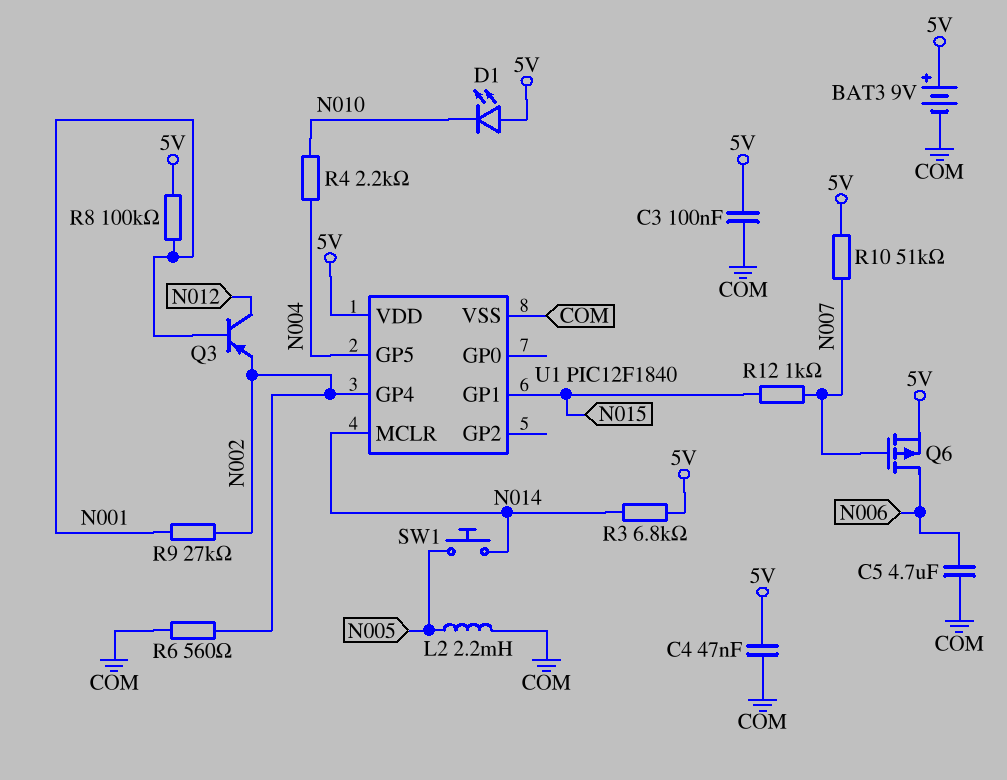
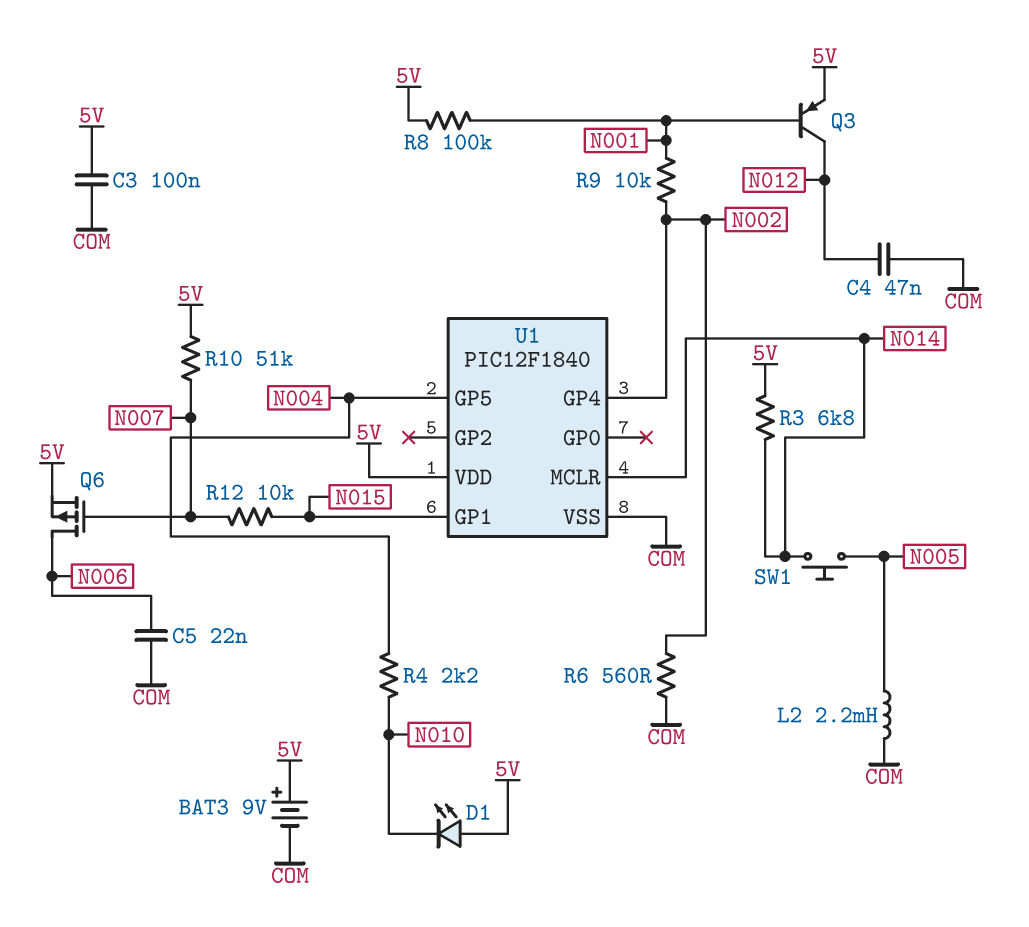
C4: 47nF (5V, COM) -> 47nF (COM, N012)
C5: 4.7uF (COM, N006) -> 22nF (COM, N006)
Q3: PNP (B N001, C N012, E N002) -> PNP (B N001, C N012, E 5V)
R9: 27k (N001, N002) -> 10k (N001, N002)
R12: 1k (N007, N015) -> 10k (N007, N015)

